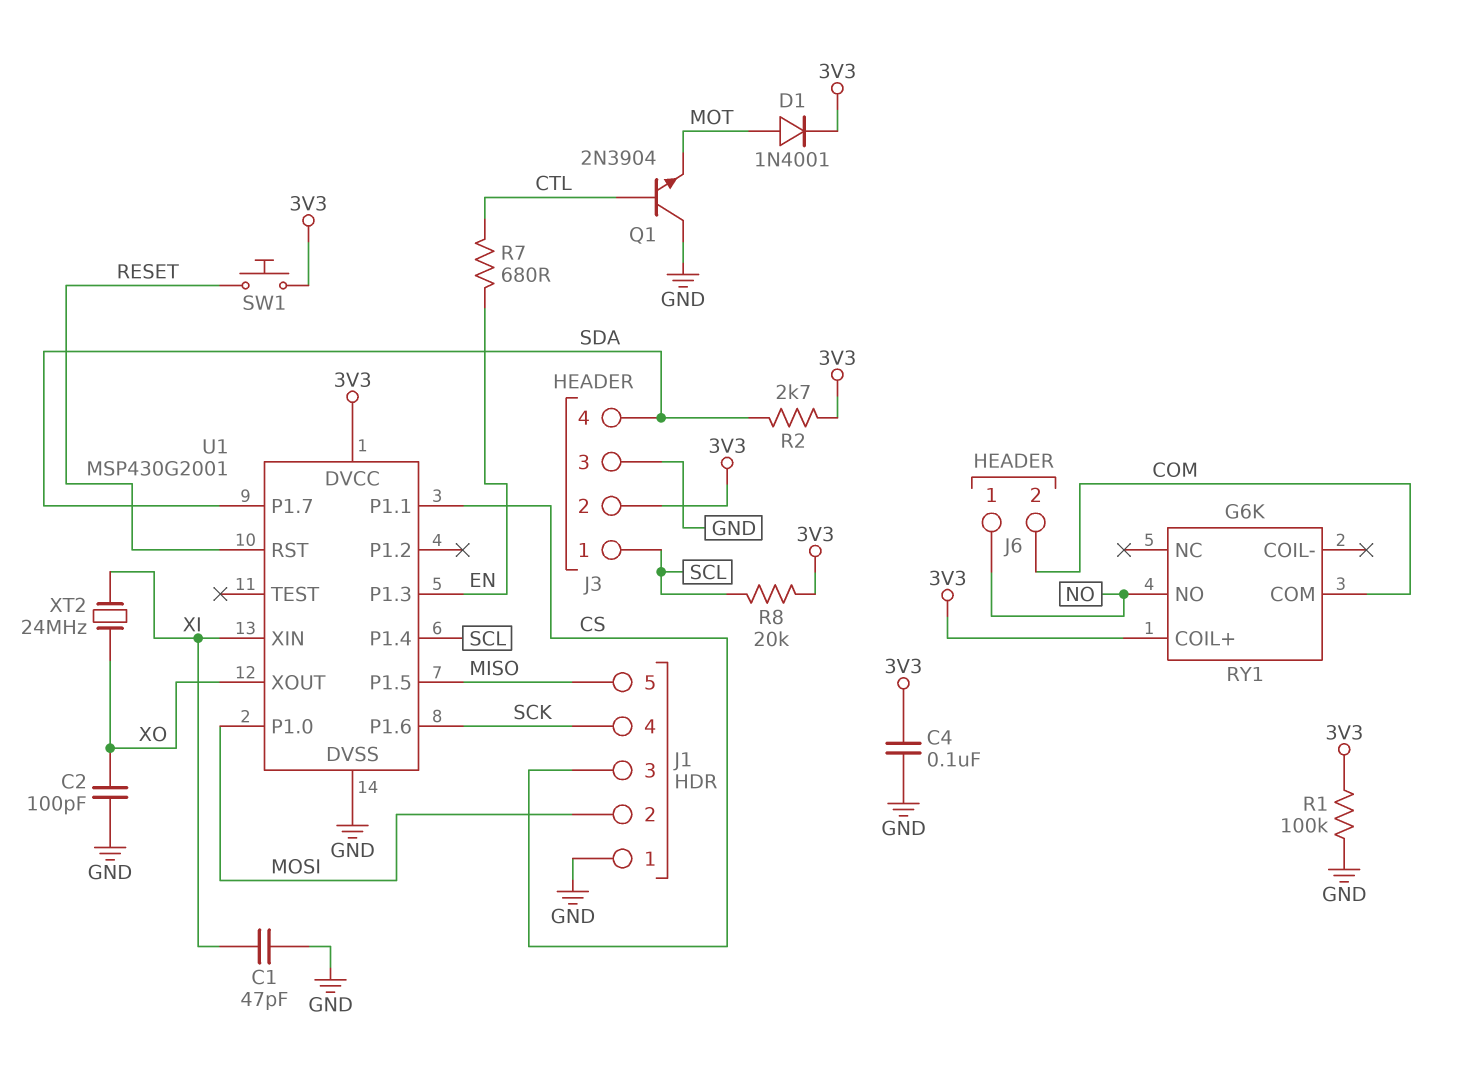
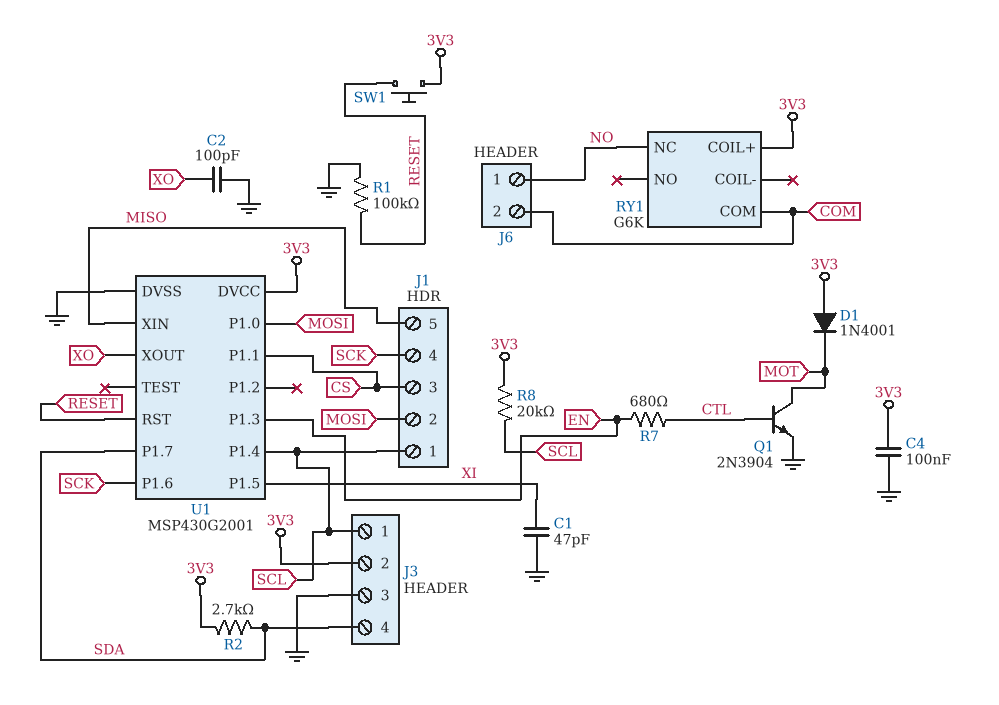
D1: diode 1N4001 (A MOT, K 3V3) -> diode 1N4001 (A 3V3, K MOT)
J1 pin 1: GND -> SCL
Q1: NPN 2N3904 (B CTL, C GND, E MOT) -> NPN 2N3904 (B CTL, C MOT, E GND)
R1: 100k (3V3, GND) -> 100k (GND, RESET)
RY1 pin NC: none -> NO
RY1 pin NO: NO -> none
U1 pin P1.5: MISO -> XI
U1 pin XIN: XI -> MISO
XT2: 24MHz (XI, XO) -> none

